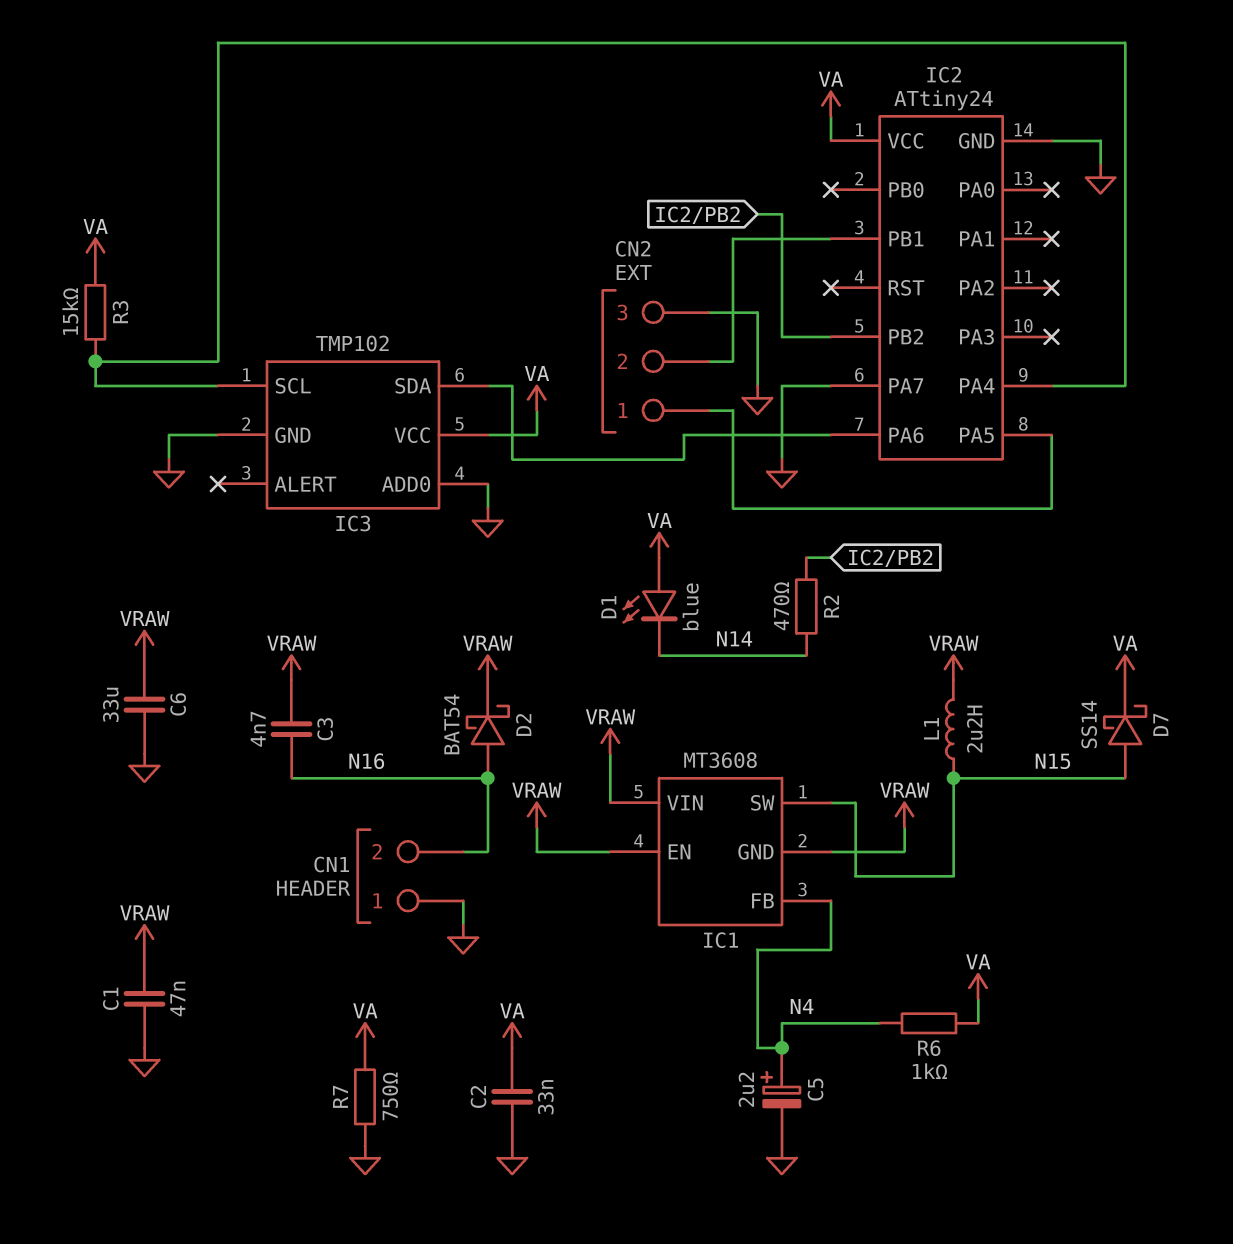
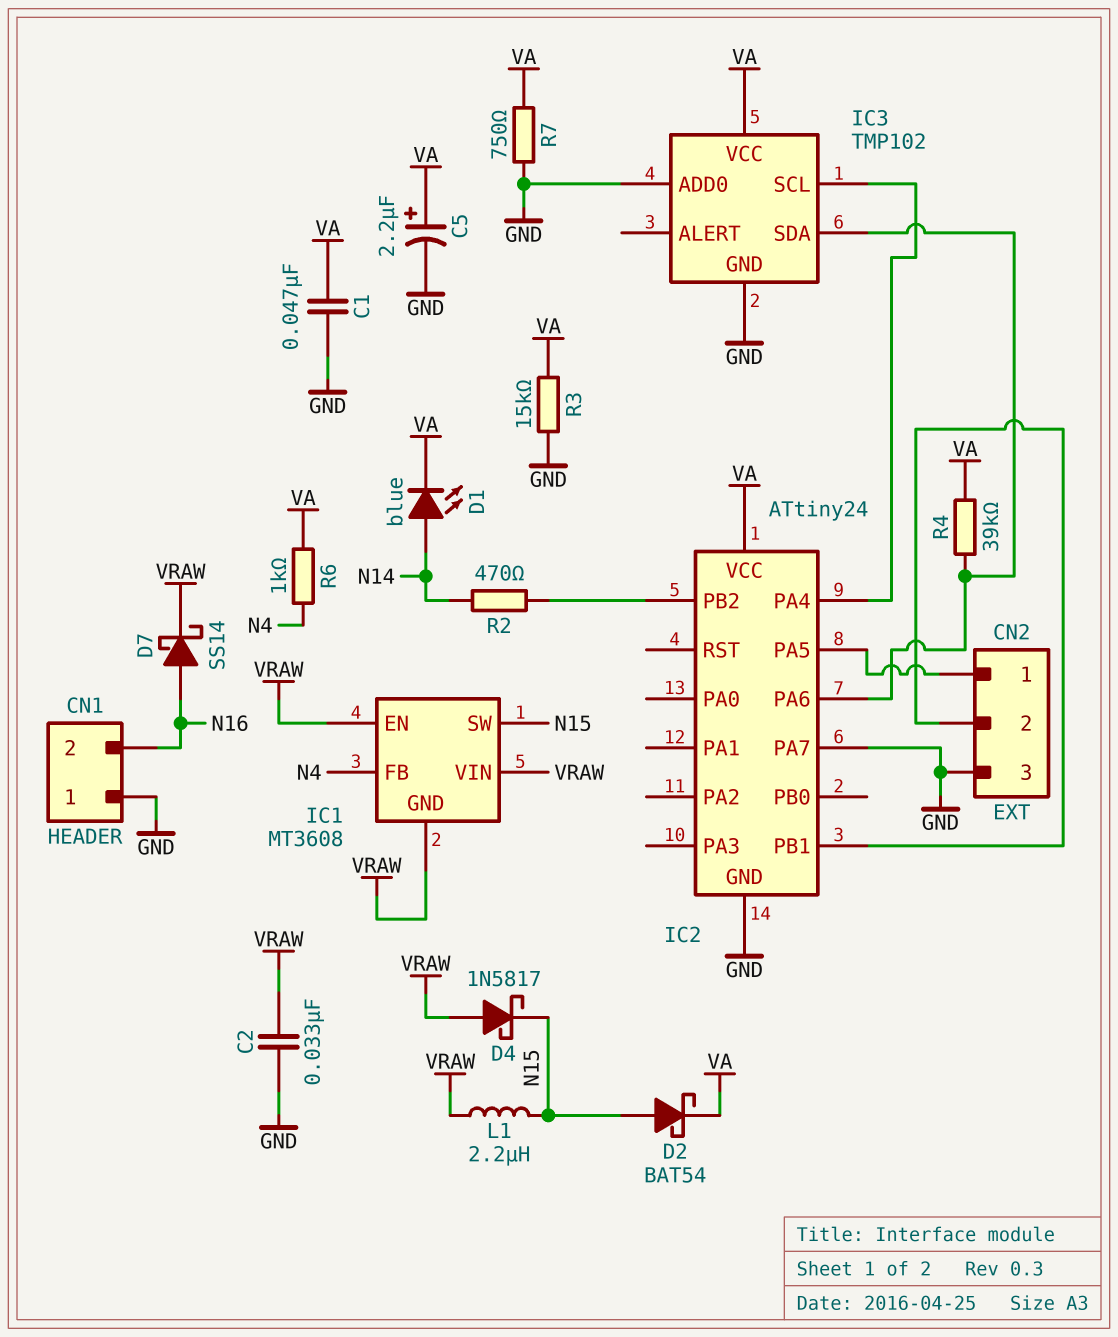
C1: 47nF (GND, VRAW) -> 47nF (GND, VA)
C2: 33nF (GND, VA) -> 33nF (GND, VRAW)
C3: 4.7nF (N16, VRAW) -> none
C5: 2.2uF (plus N4, minus GND) -> 2.2uF (plus VA, minus GND)
C6: 33uF (GND, VRAW) -> none
D1: LED blue (A VA, K N14) -> LED blue (A N14, K VA)
D2: schottky BAT54 (A N16, K VRAW) -> schottky BAT54 (A N15, K VA)
D4: none -> schottky 1N5817 (A VRAW, K N15)
D7: schottky SS14 (A N15, K VA) -> schottky SS14 (A N16, K VRAW)
R3: 15k (IC2/PA4, VA) -> 15k (GND, VA)
R4: none -> 39k (IC2/PA6, VA)

